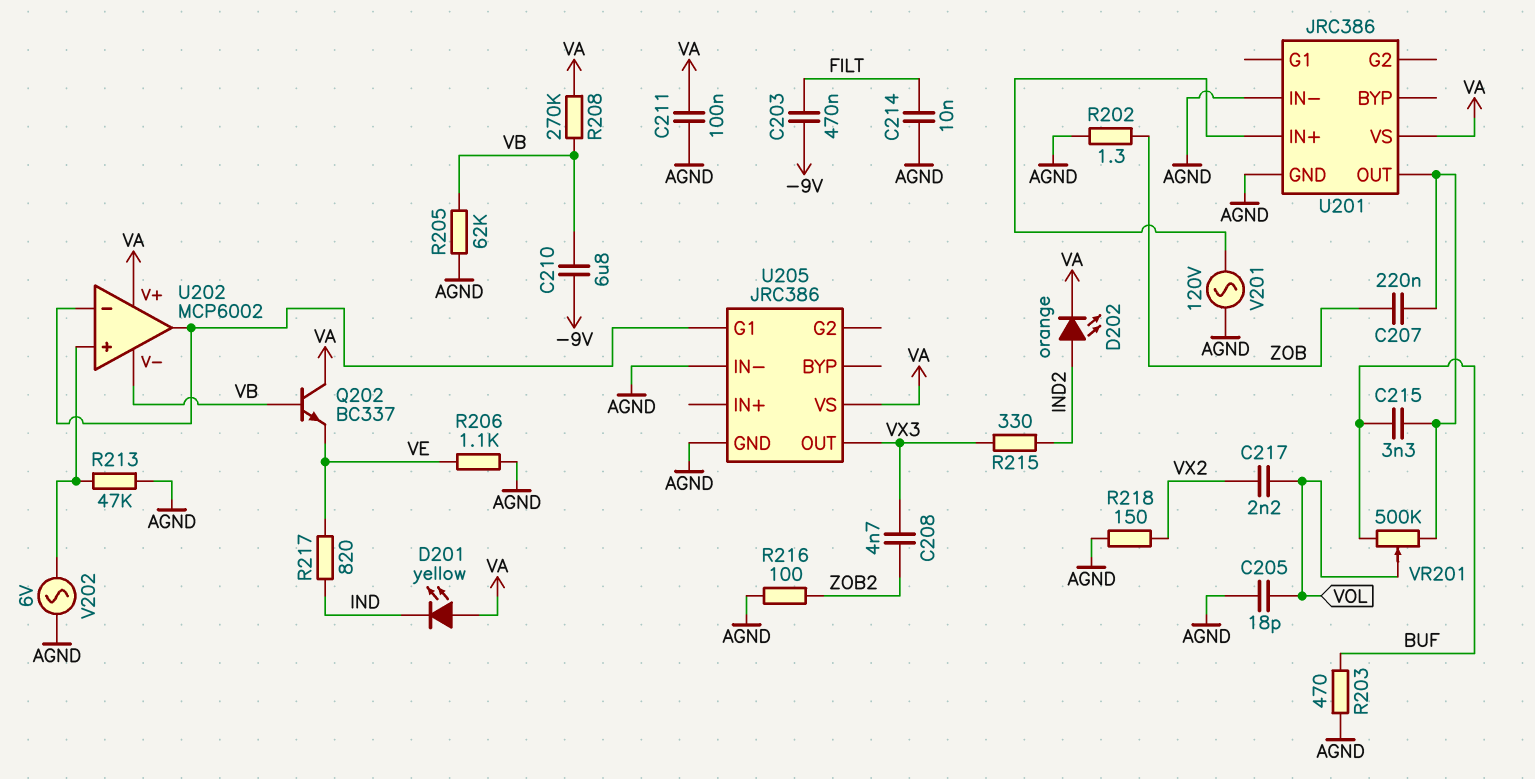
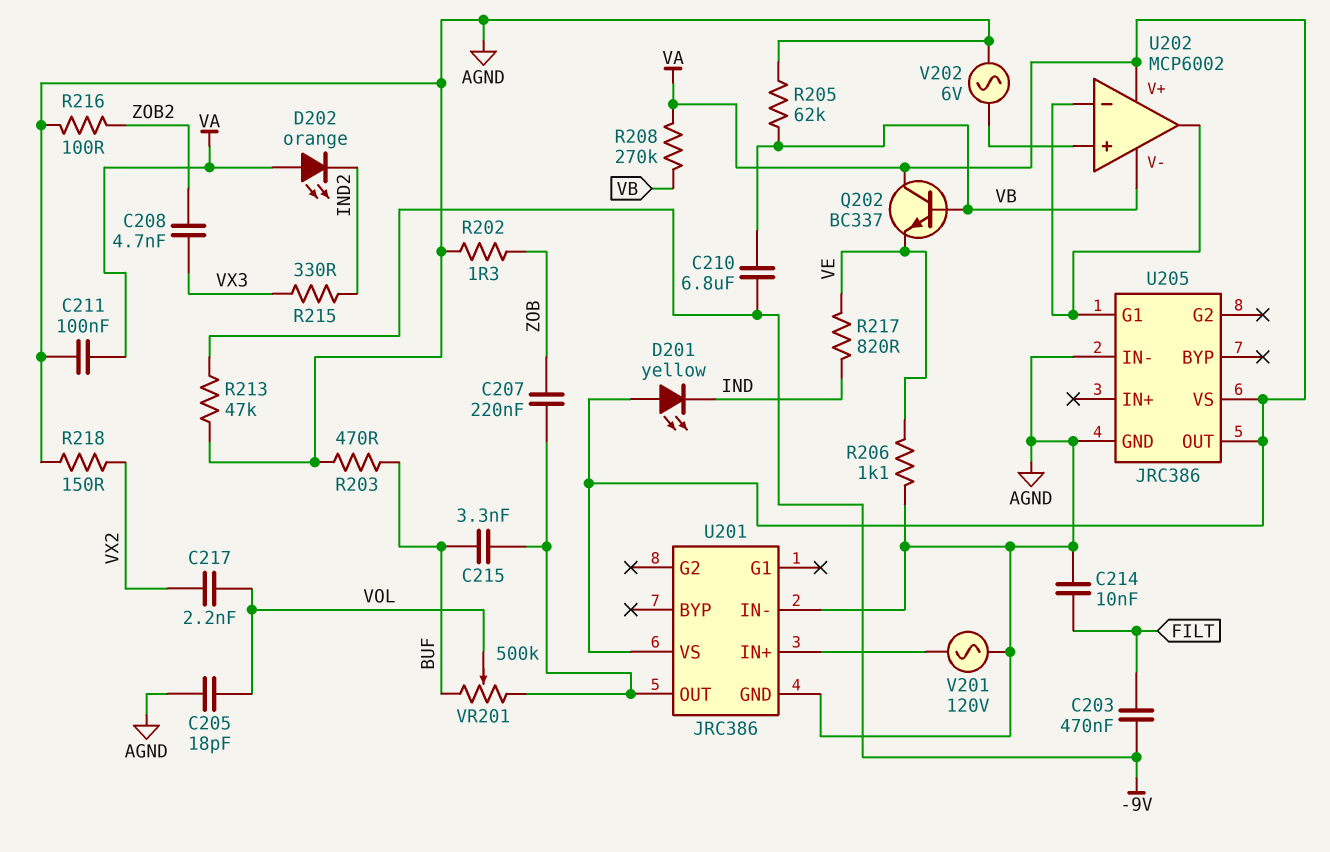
D202: LED orange (A IND2, K VA) -> LED orange (A VA, K IND2)
R213: 47k (AGND, U202/in+) -> 47k (-9V, AGND)
U205 pin OUT: VX3 -> VA

